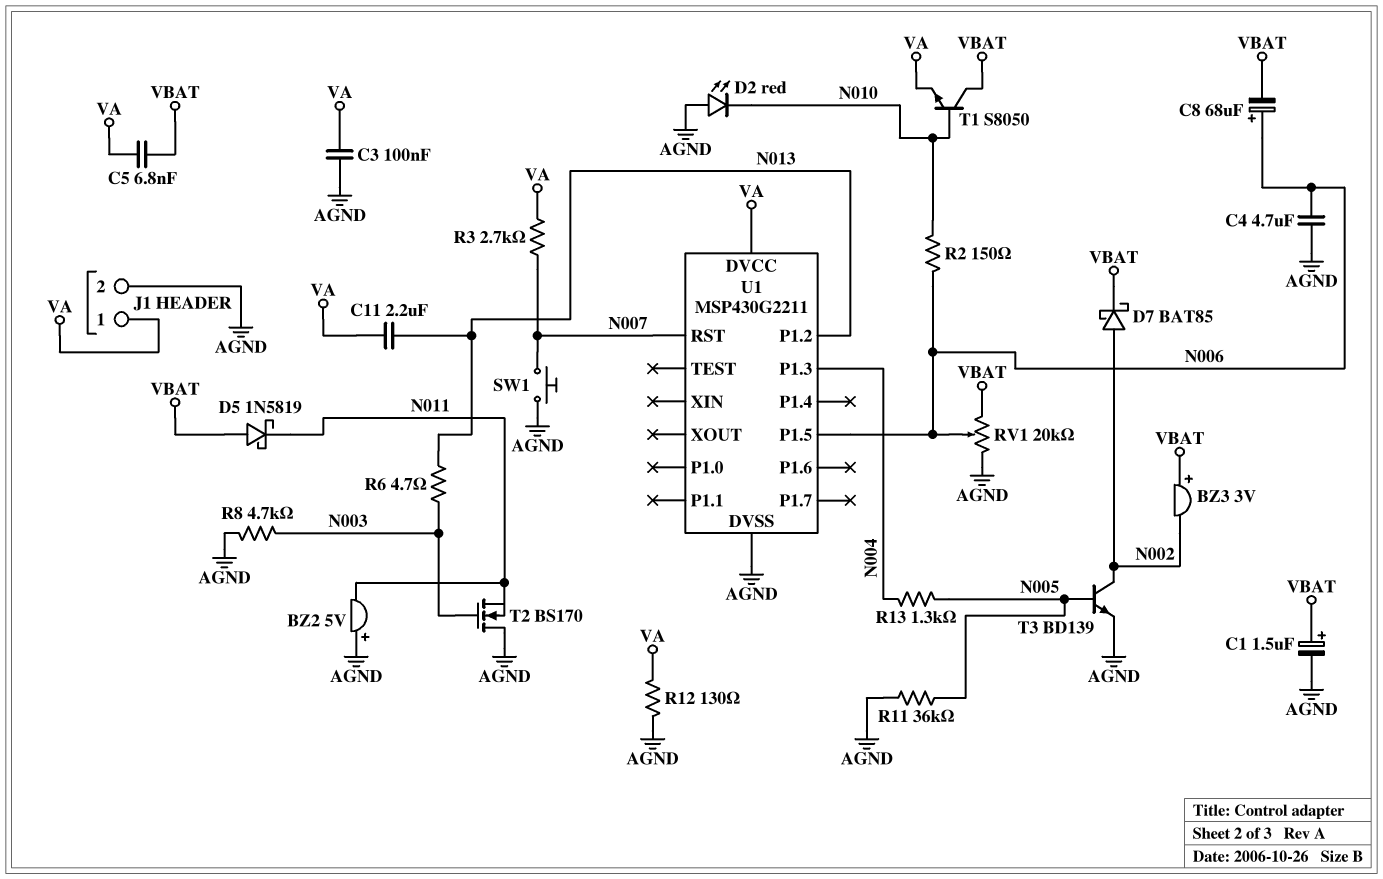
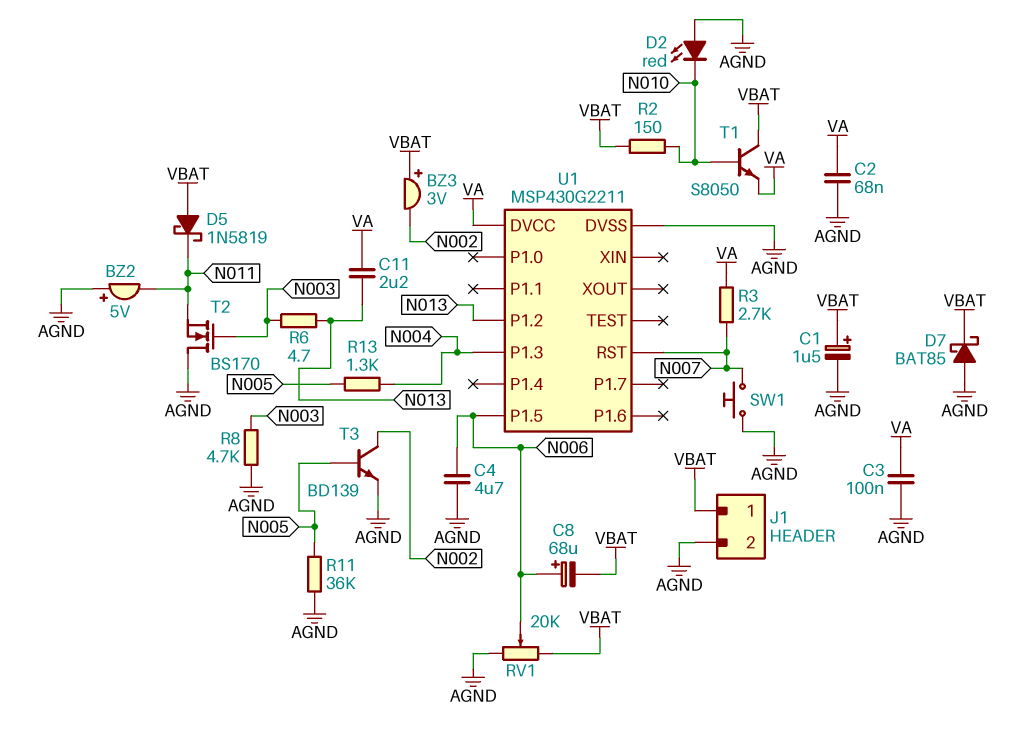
C2: none -> 68nF (AGND, VA)
C5: 6.8nF (VA, VBAT) -> none
D7: schottky BAT85 (A N002, K VBAT) -> schottky BAT85 (A AGND, K VBAT)
J1 pin 1: VA -> VBAT
R2: 150 (N006, N010) -> 150 (N010, VBAT)
R12: 130 (AGND, VA) -> none

